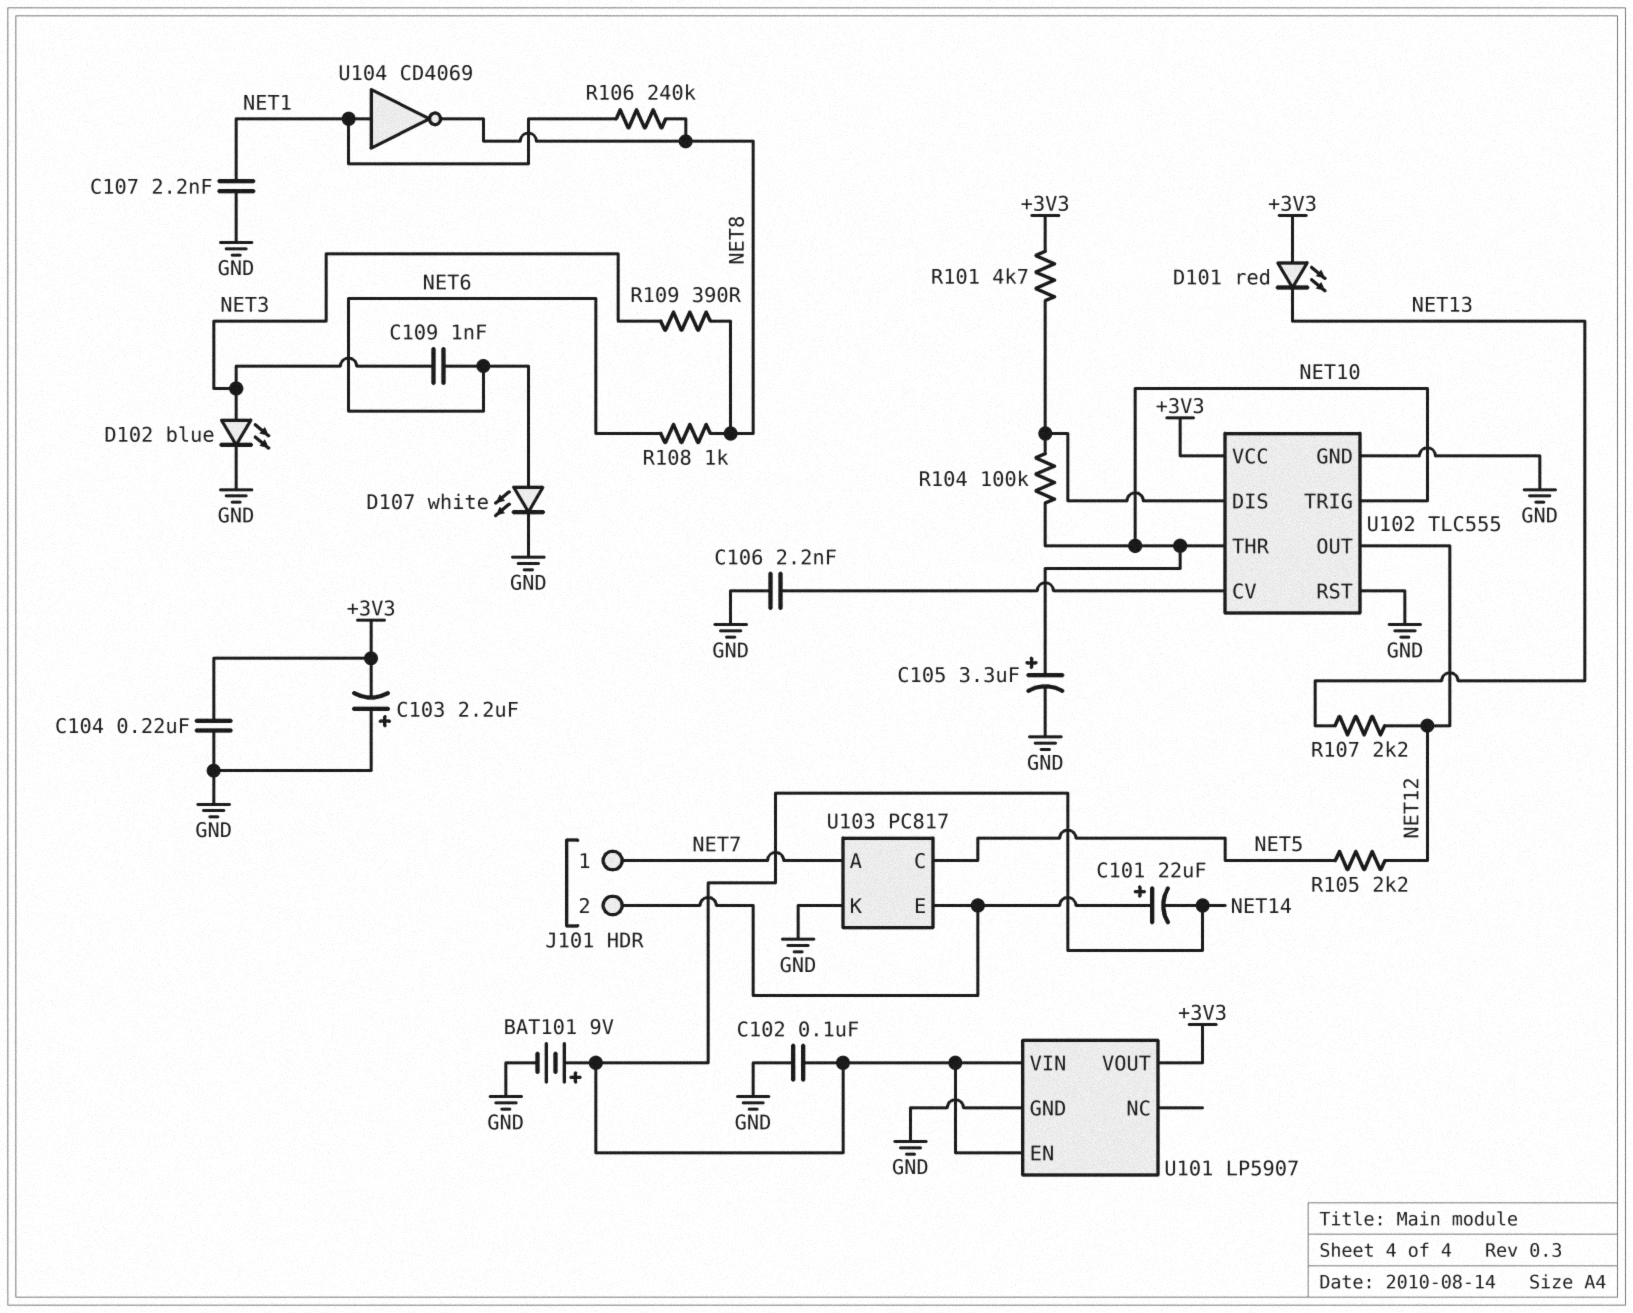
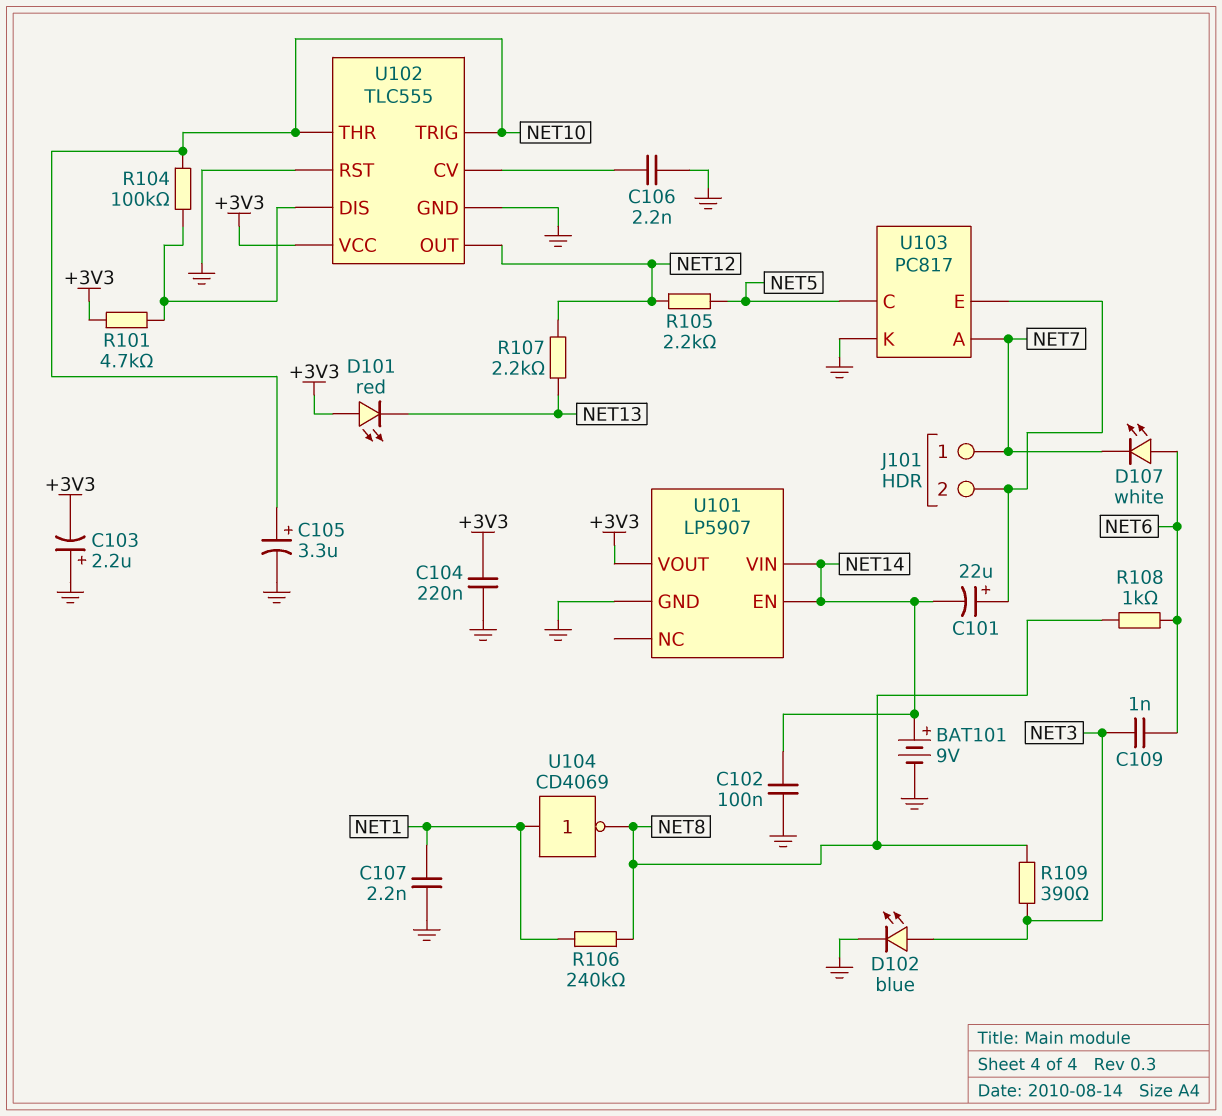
D107: LED white (A NET6, K GND) -> LED white (A NET6, K NET7)

